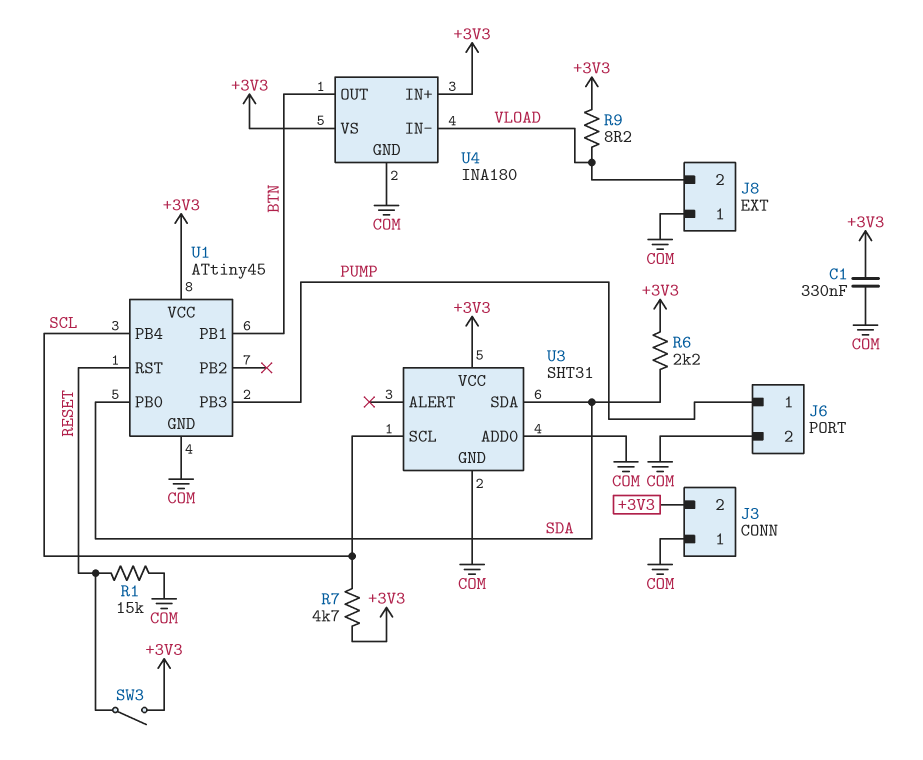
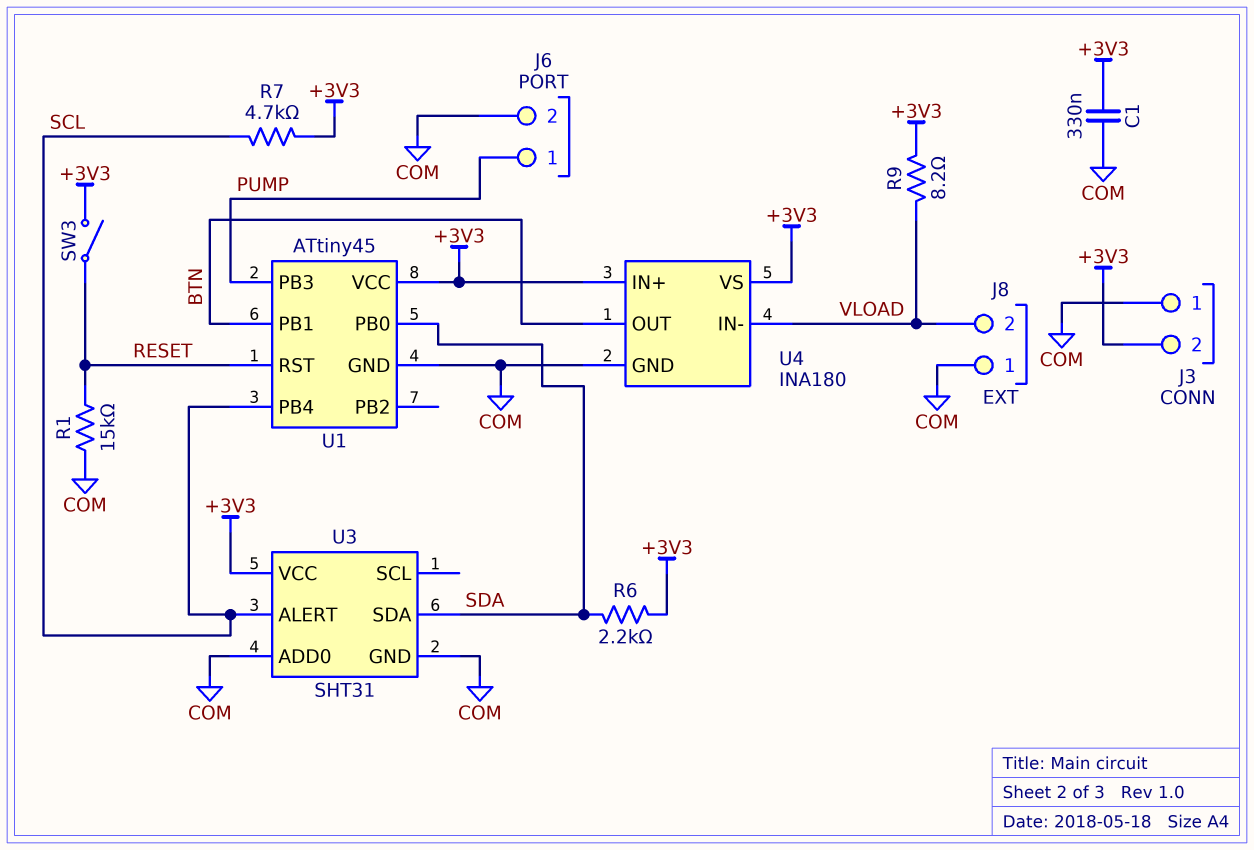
U3 pin ALERT: none -> SCL
U3 pin SCL: SCL -> none

